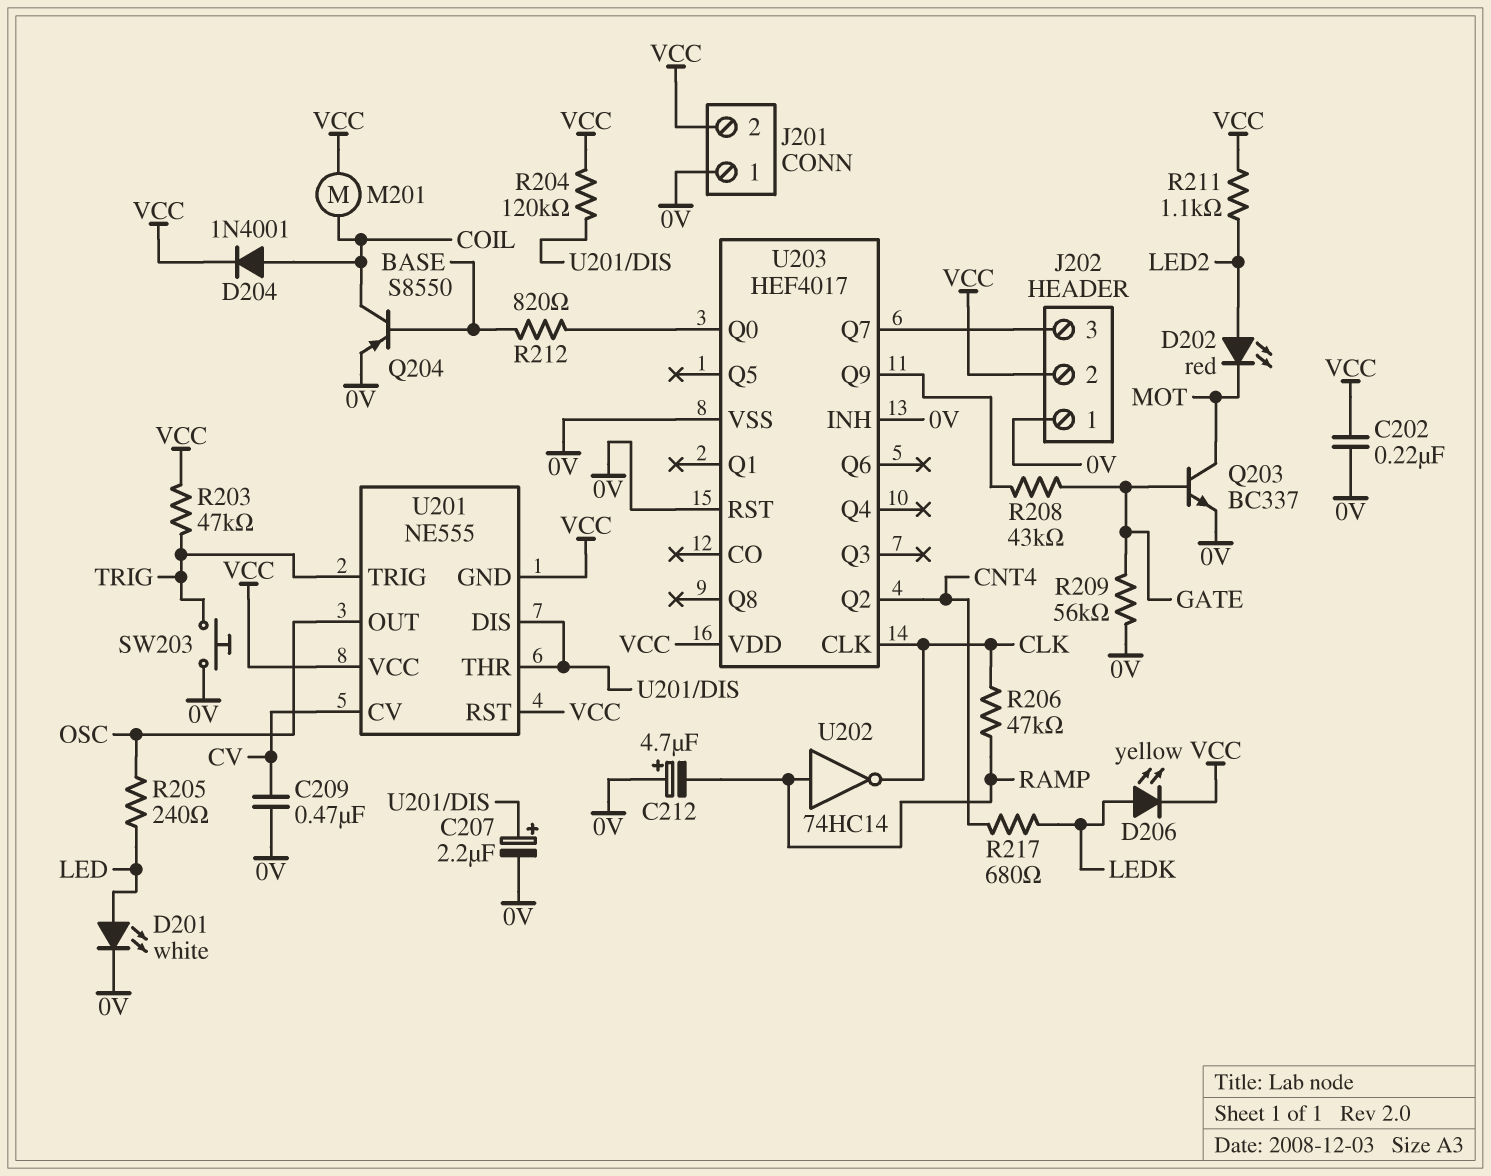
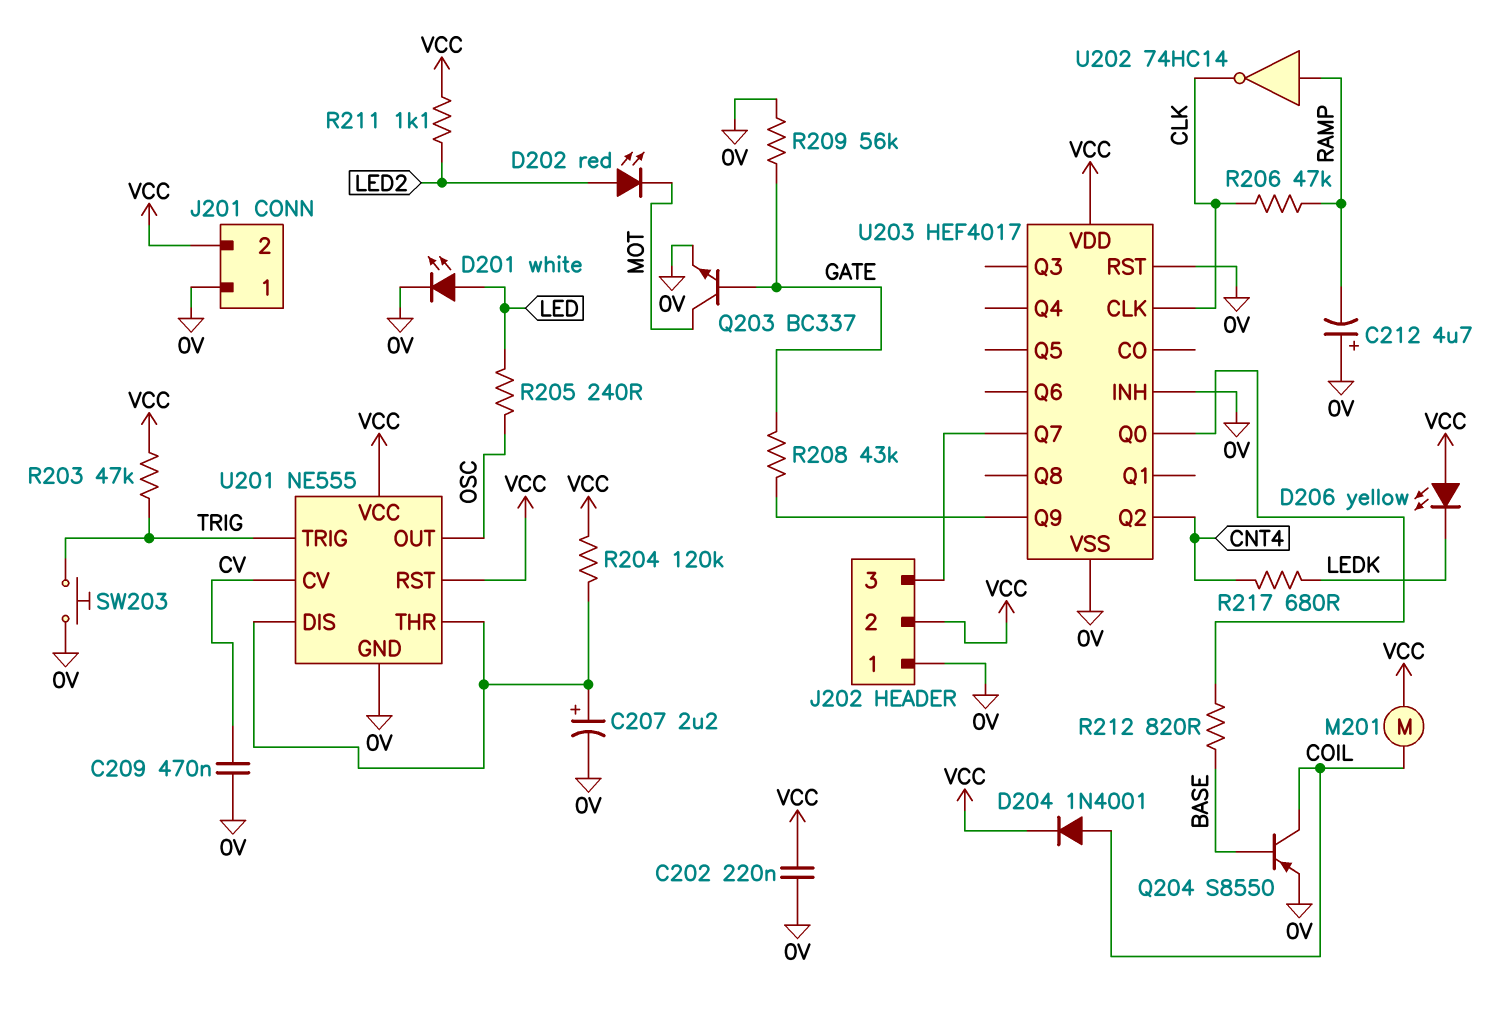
D206: LED yellow (A LEDK, K VCC) -> LED yellow (A VCC, K LEDK)
U201 pin GND: VCC -> 0V

